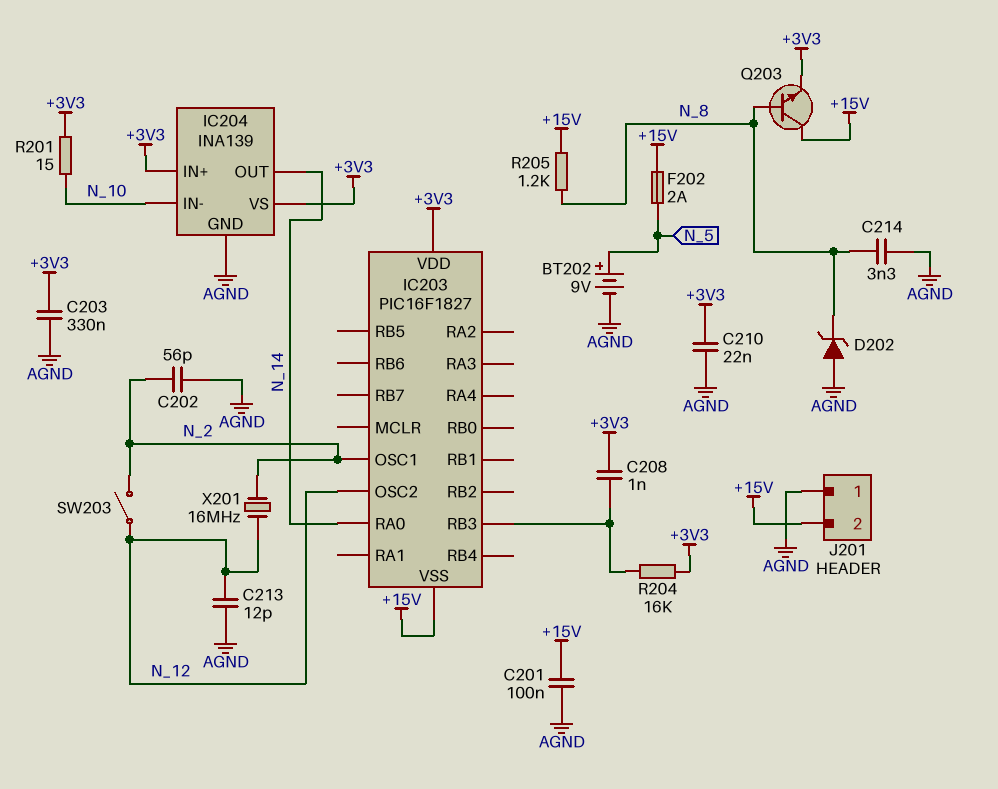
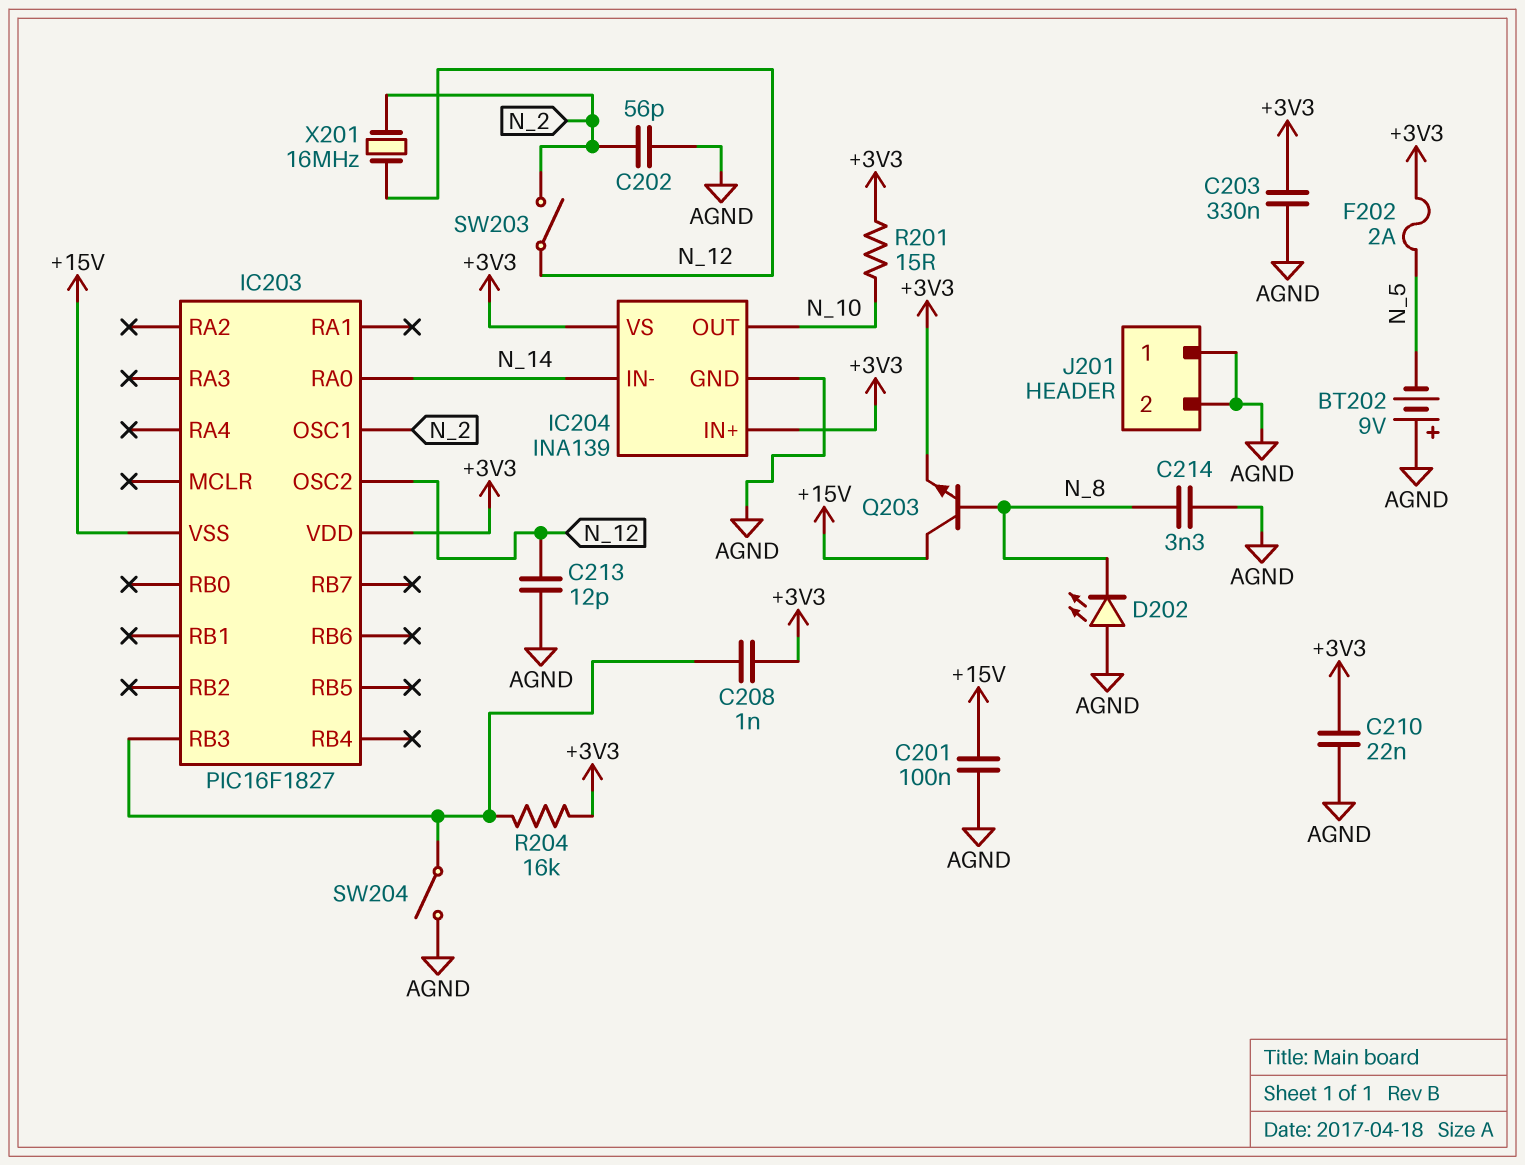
BT202: 9V (plus N_5, minus AGND) -> 9V (plus AGND, minus N_5)
D202: zener (A AGND, K N_8) -> LED (A AGND, K N_8)
F202: 2A (+15V, N_5) -> 2A (+3V3, N_5)
IC204 pin IN-: N_10 -> N_14
IC204 pin OUT: N_14 -> N_10
J201 pin 2: +15V -> AGND
R205: 1.2k (+15V, N_8) -> none
SW204: none -> switch (AGND, IC203/RB3)

